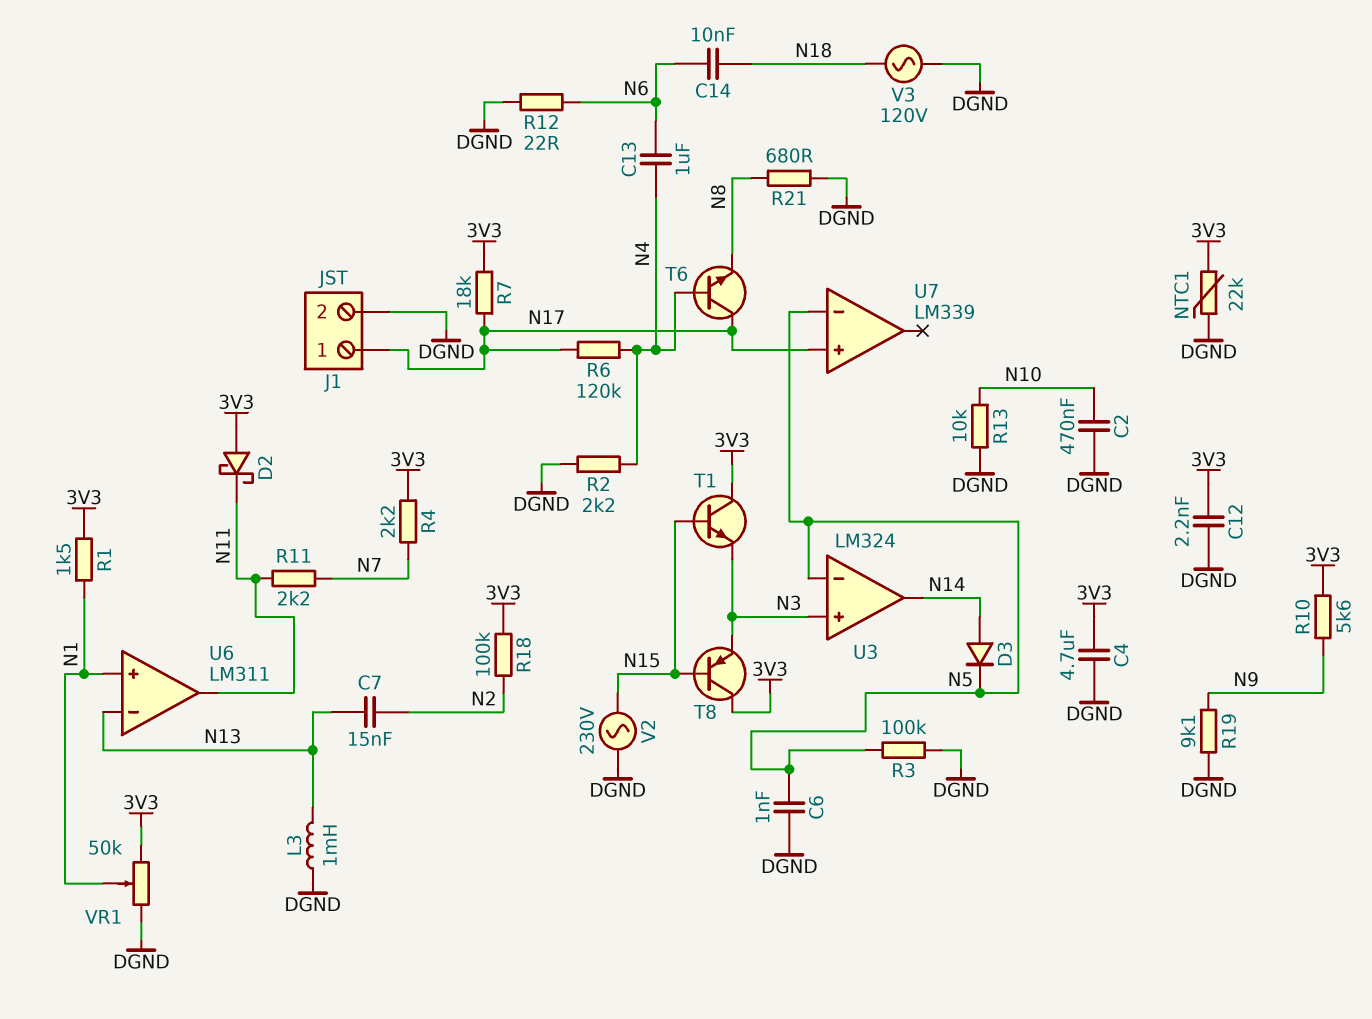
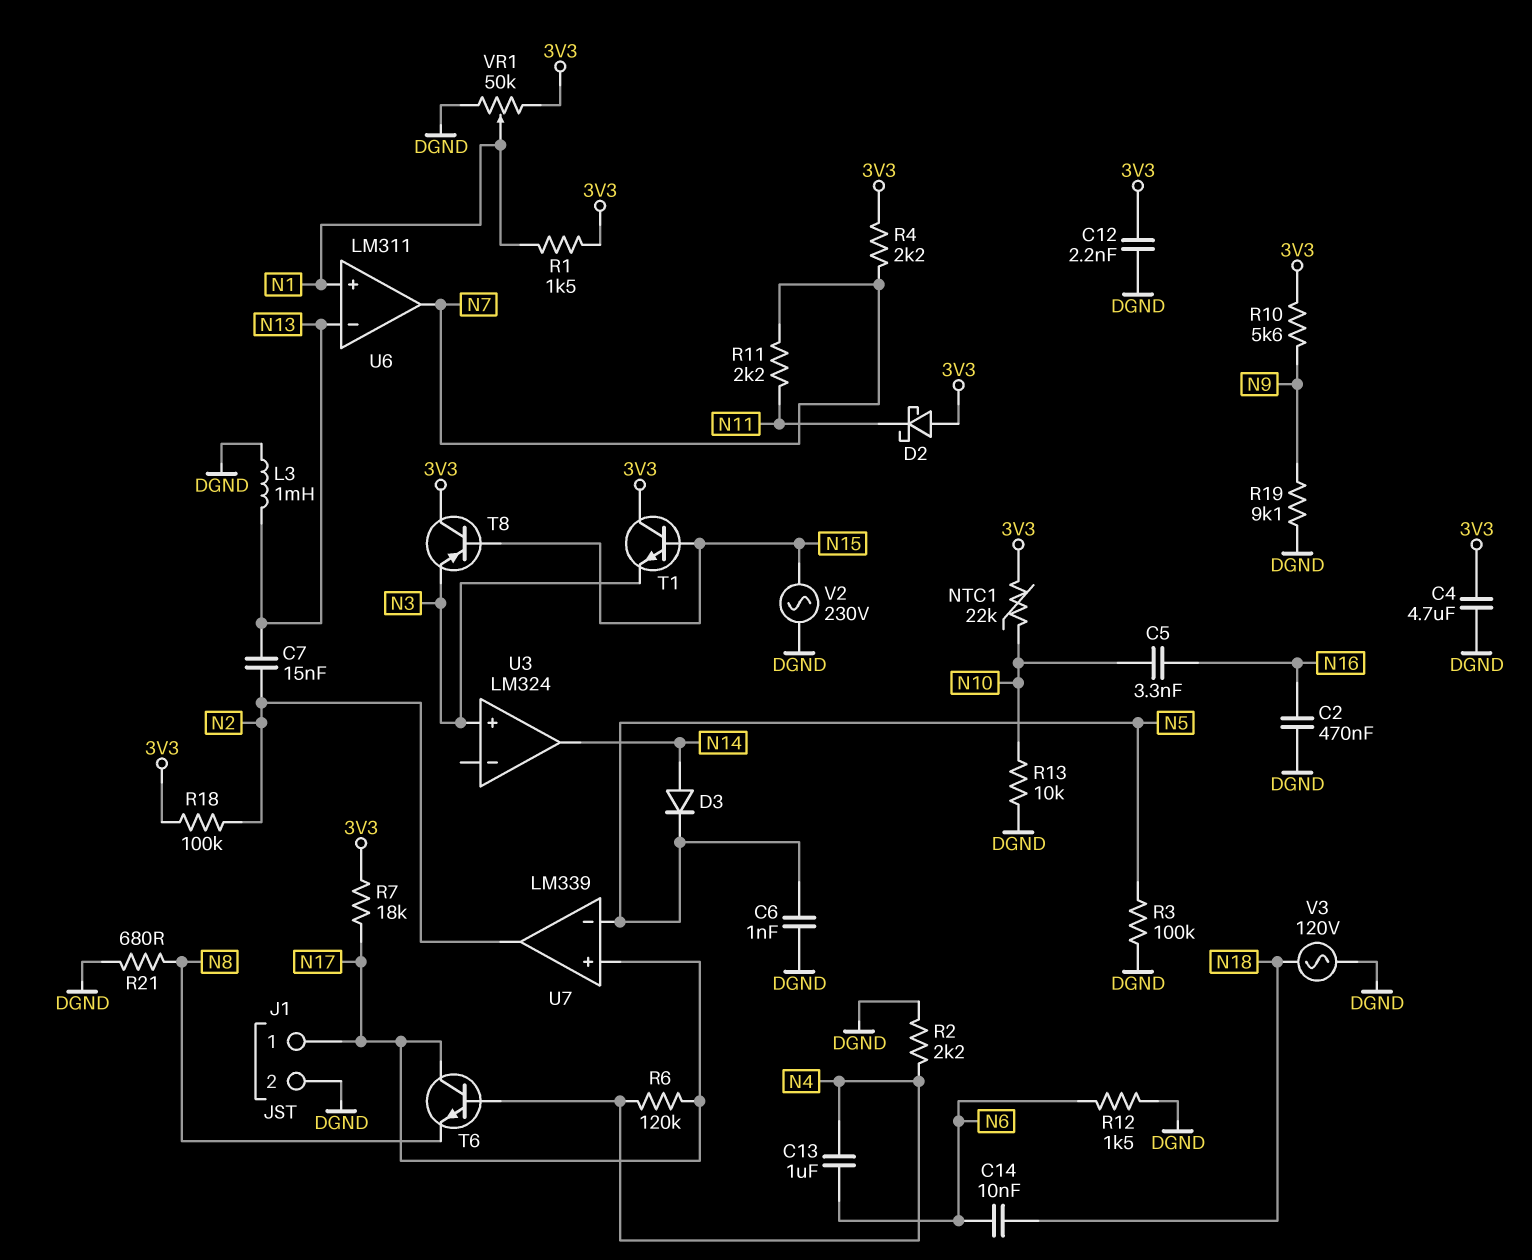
C2: 470nF (DGND, N10) -> 470nF (DGND, N16)
C5: none -> 3.3nF (N10, N16)
NTC1: 22k (3V3, DGND) -> 22k (3V3, N10)
R12: 22 (DGND, N6) -> 1.5k (DGND, N6)
U3 pin in-: N5 -> none
U6 pin out: N11 -> N7
U7 pin out: none -> N2

